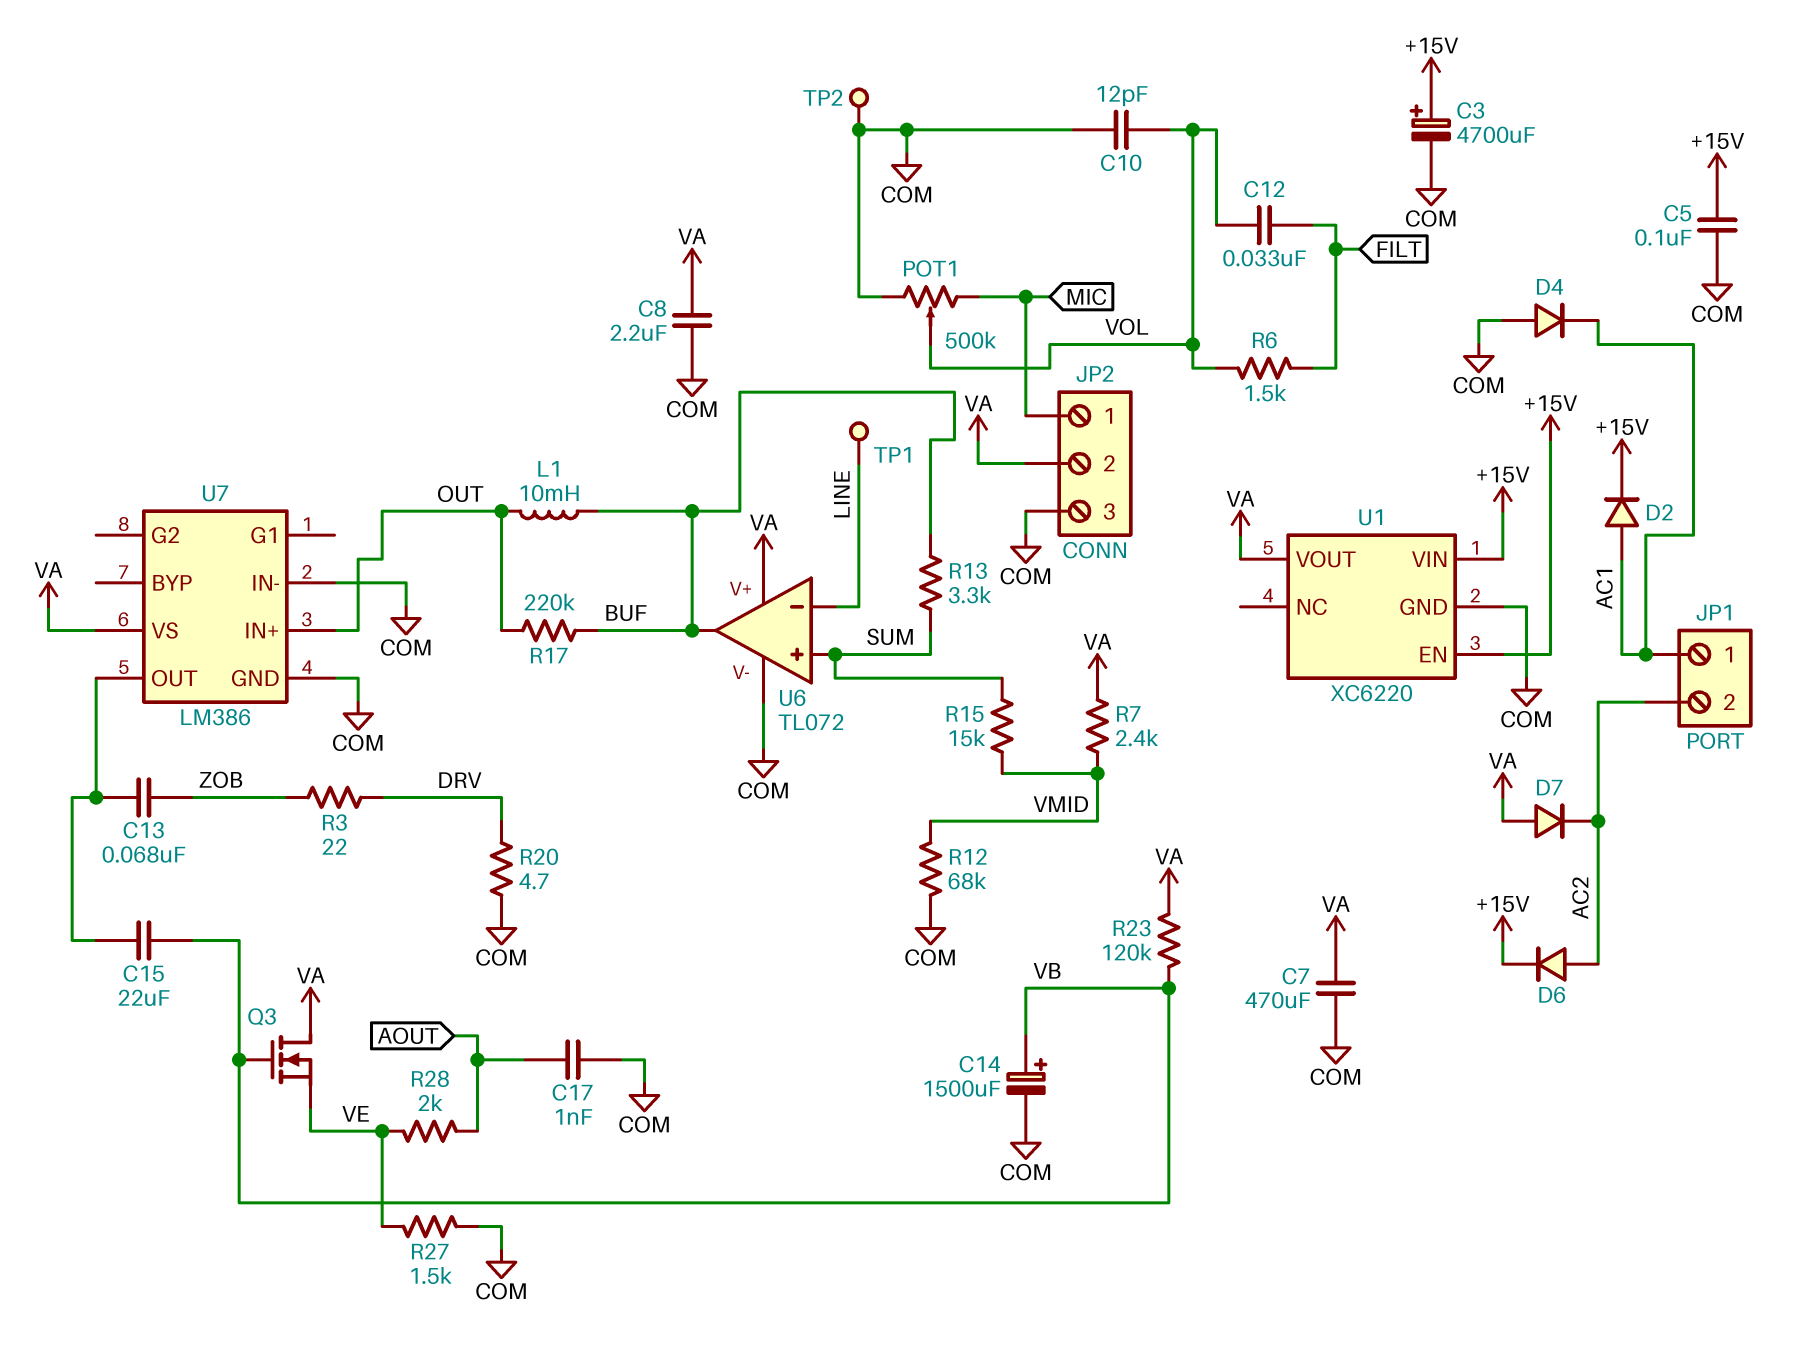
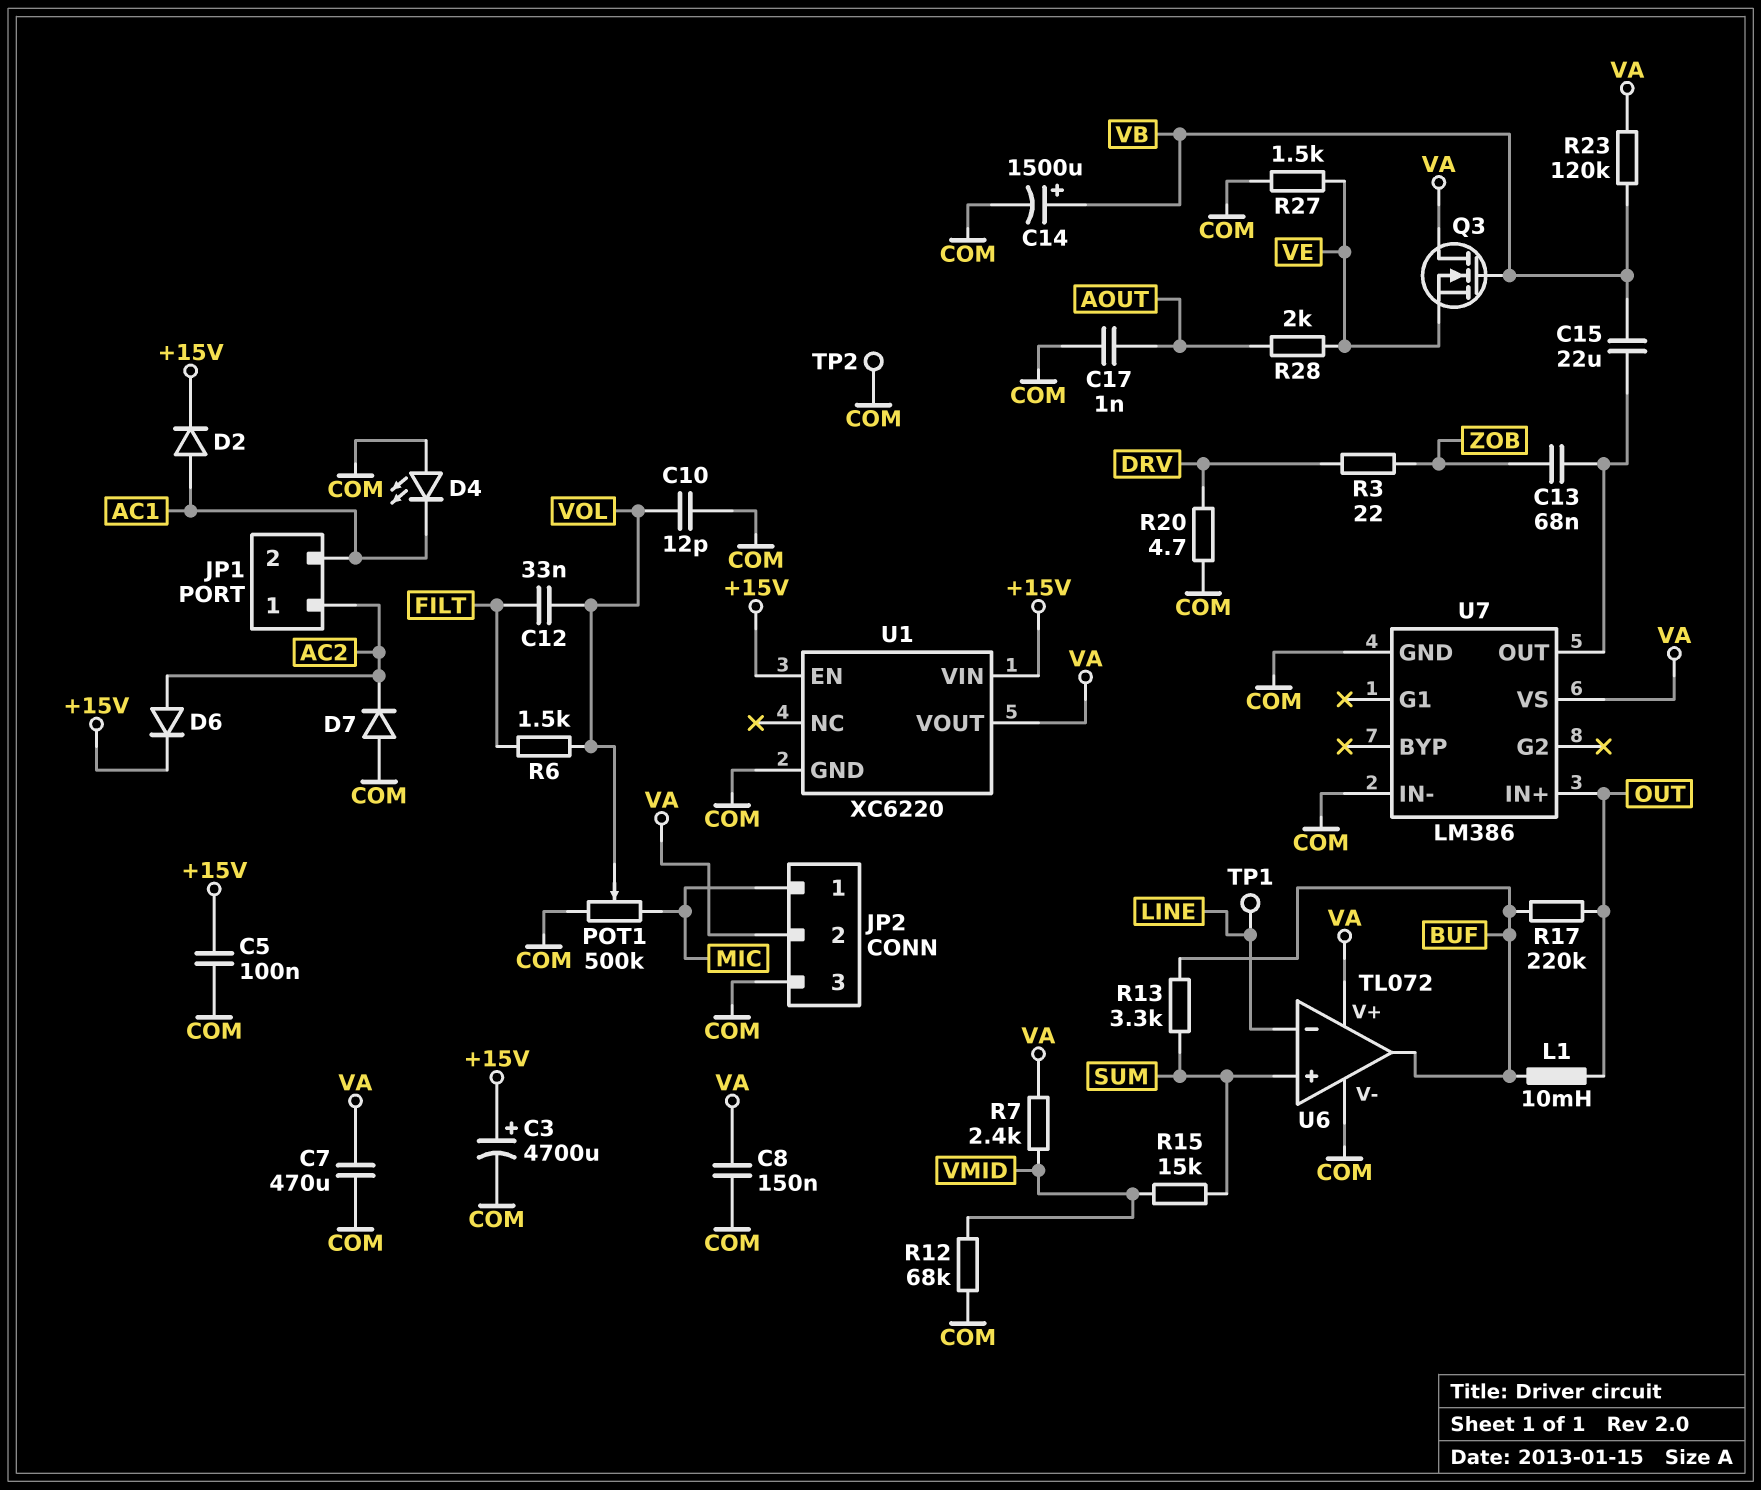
C8: 2.2uF (COM, VA) -> 150nF (COM, VA)
D4: diode (A COM, K AC1) -> LED (A COM, K AC1)
D7: diode (A VA, K AC2) -> diode (A COM, K AC2)
JP1 pin 1: AC1 -> AC2
JP1 pin 2: AC2 -> AC1

